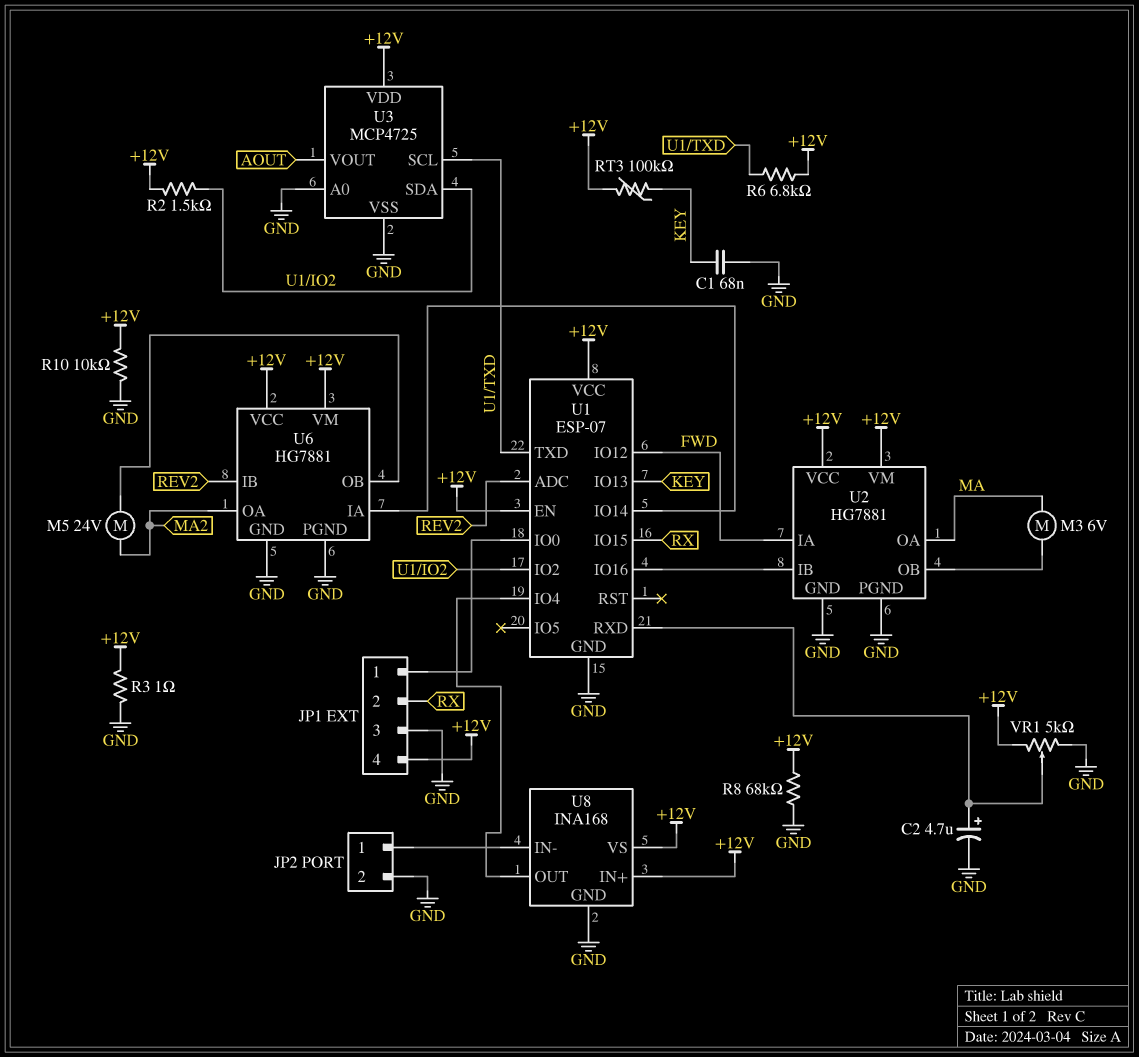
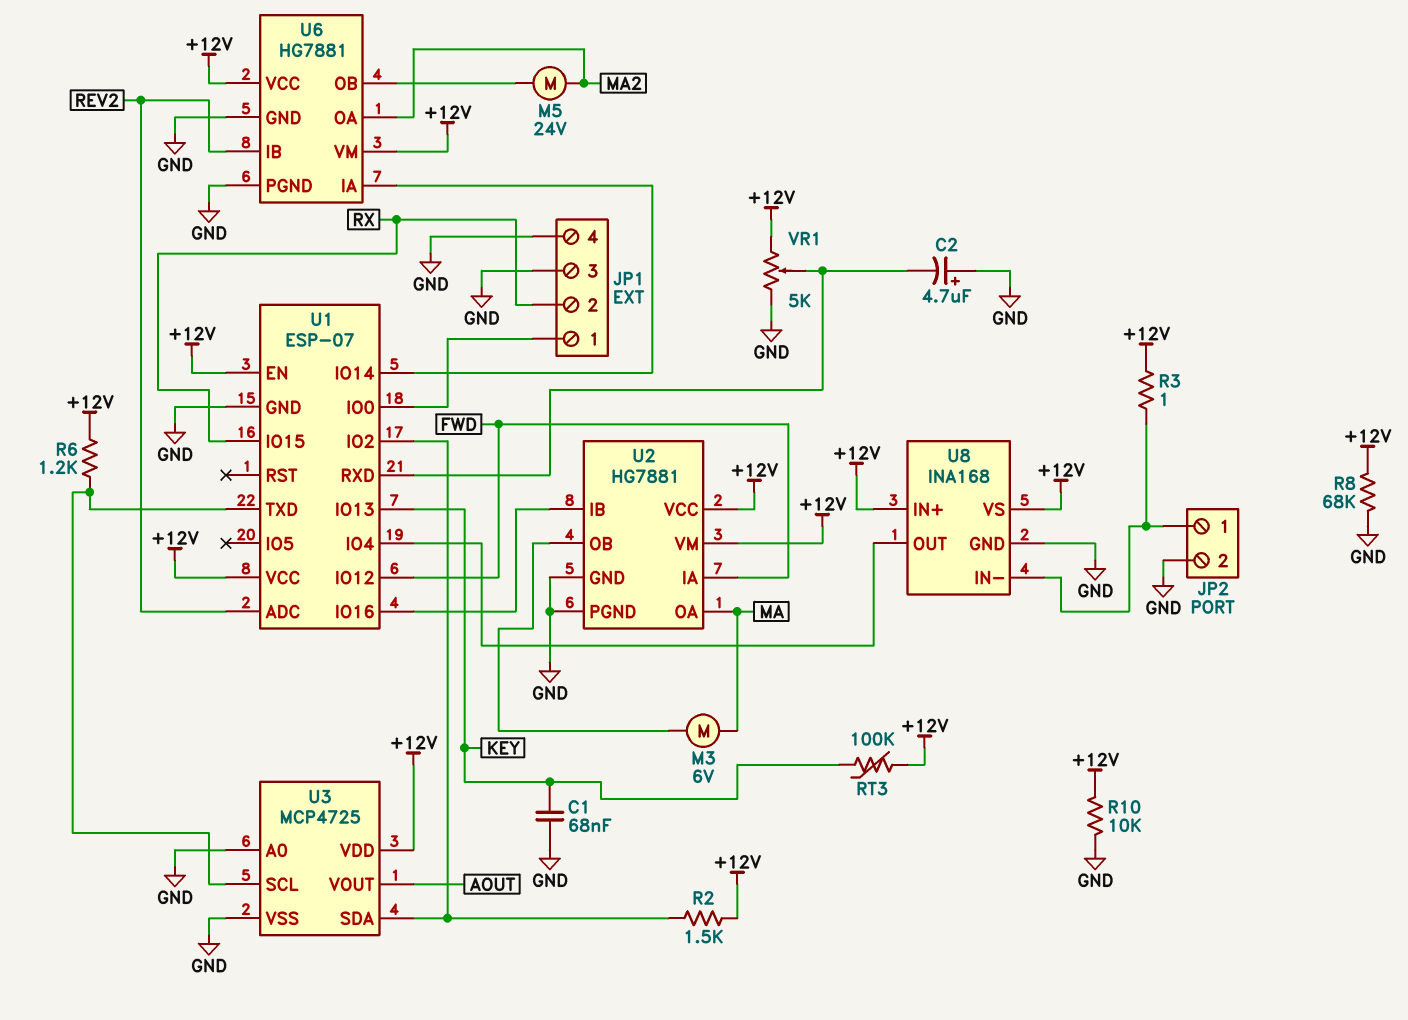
C2: 4.7uF (plus U1/RXD, minus GND) -> 4.7uF (plus GND, minus U1/RXD)
JP1 pin 4: +12V -> GND
R3: 1 (+12V, GND) -> 1 (+12V, JP2/1)
R6: 6.8k (+12V, U1/TXD) -> 1.2k (+12V, U1/TXD)

